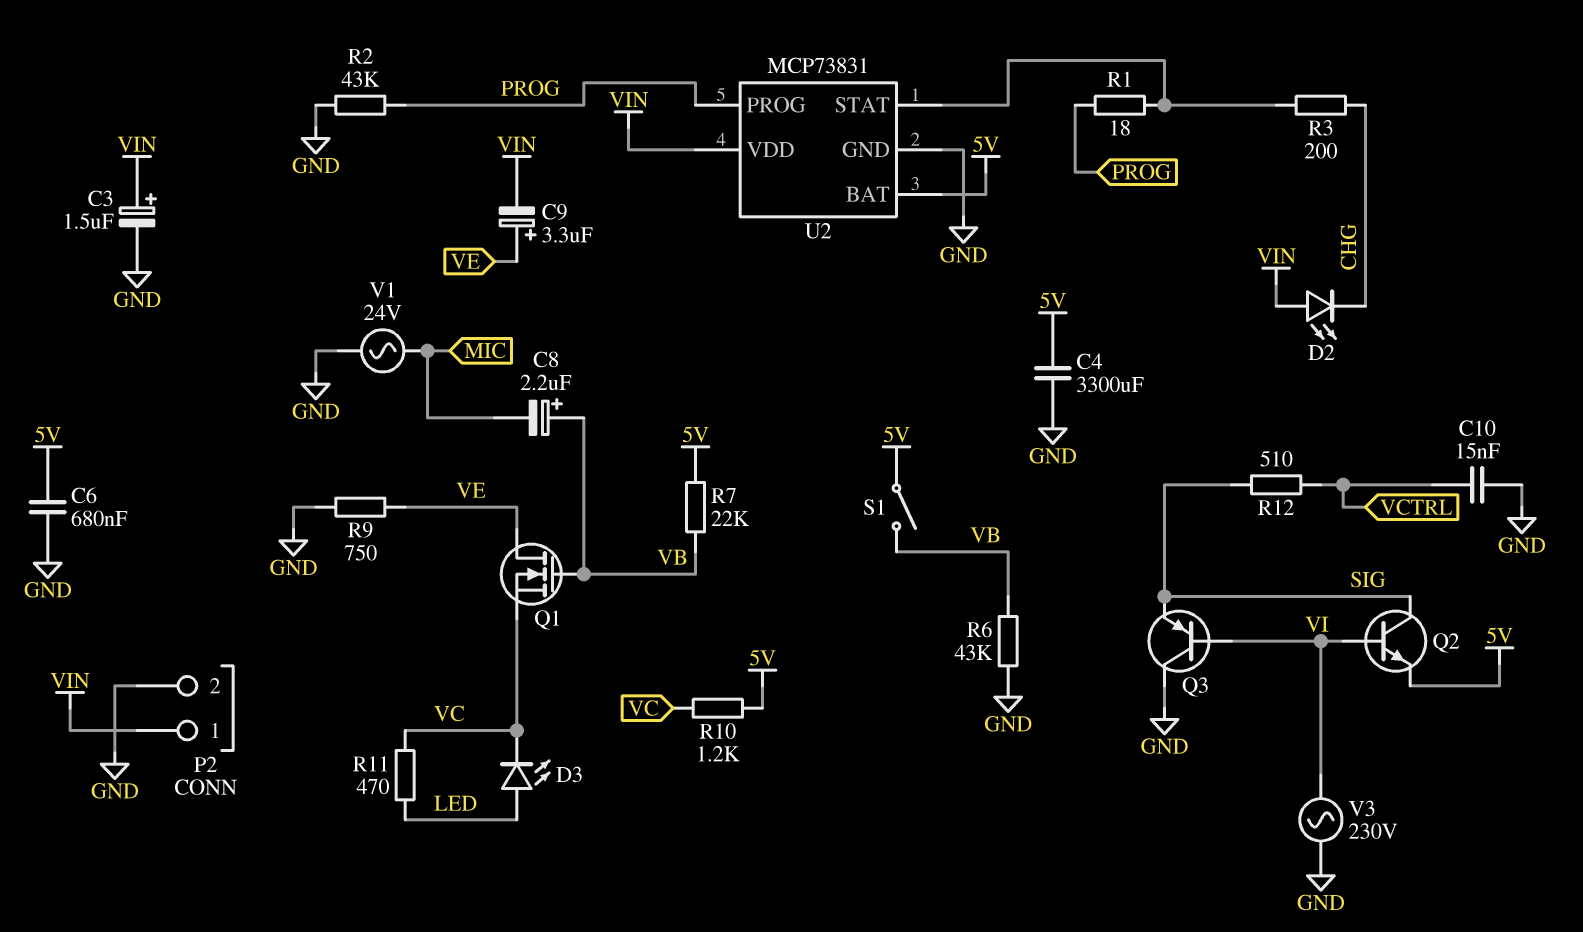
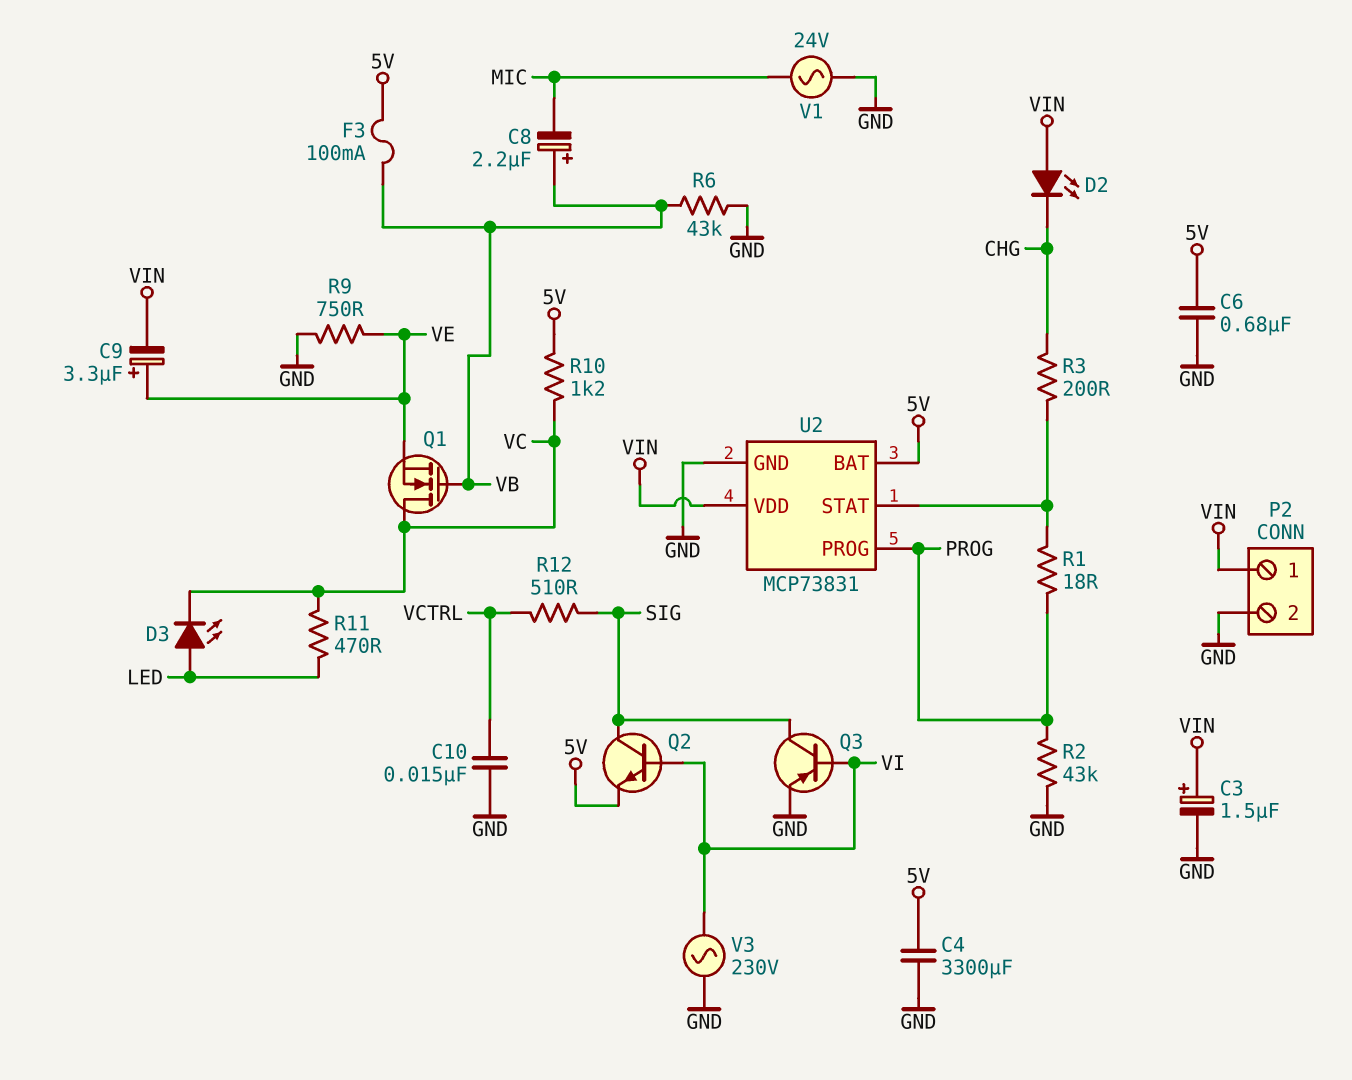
F3: none -> 100mA (5V, VB)
Q1: NMOS (G VB, D VE, S VC) -> NMOS (G VB, D VC, S VE)
Q3: PNP (B VI, C GND, E SIG) -> PNP (B VI, C SIG, E GND)
R7: 22k (5V, VB) -> none
S1: switch (5V, VB) -> none

